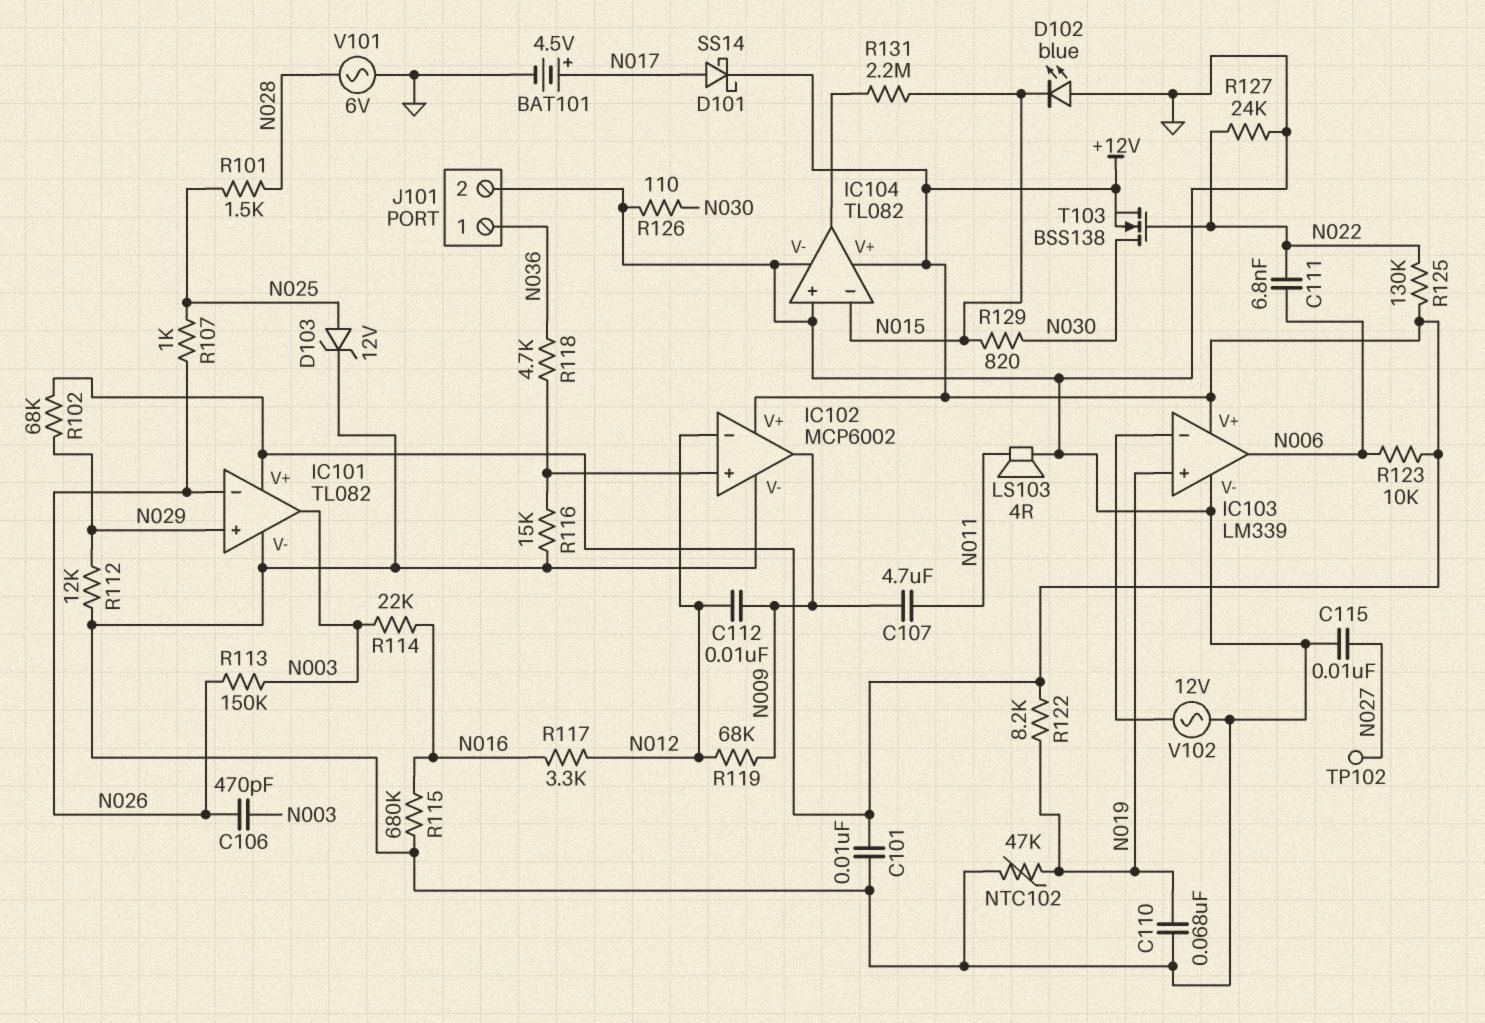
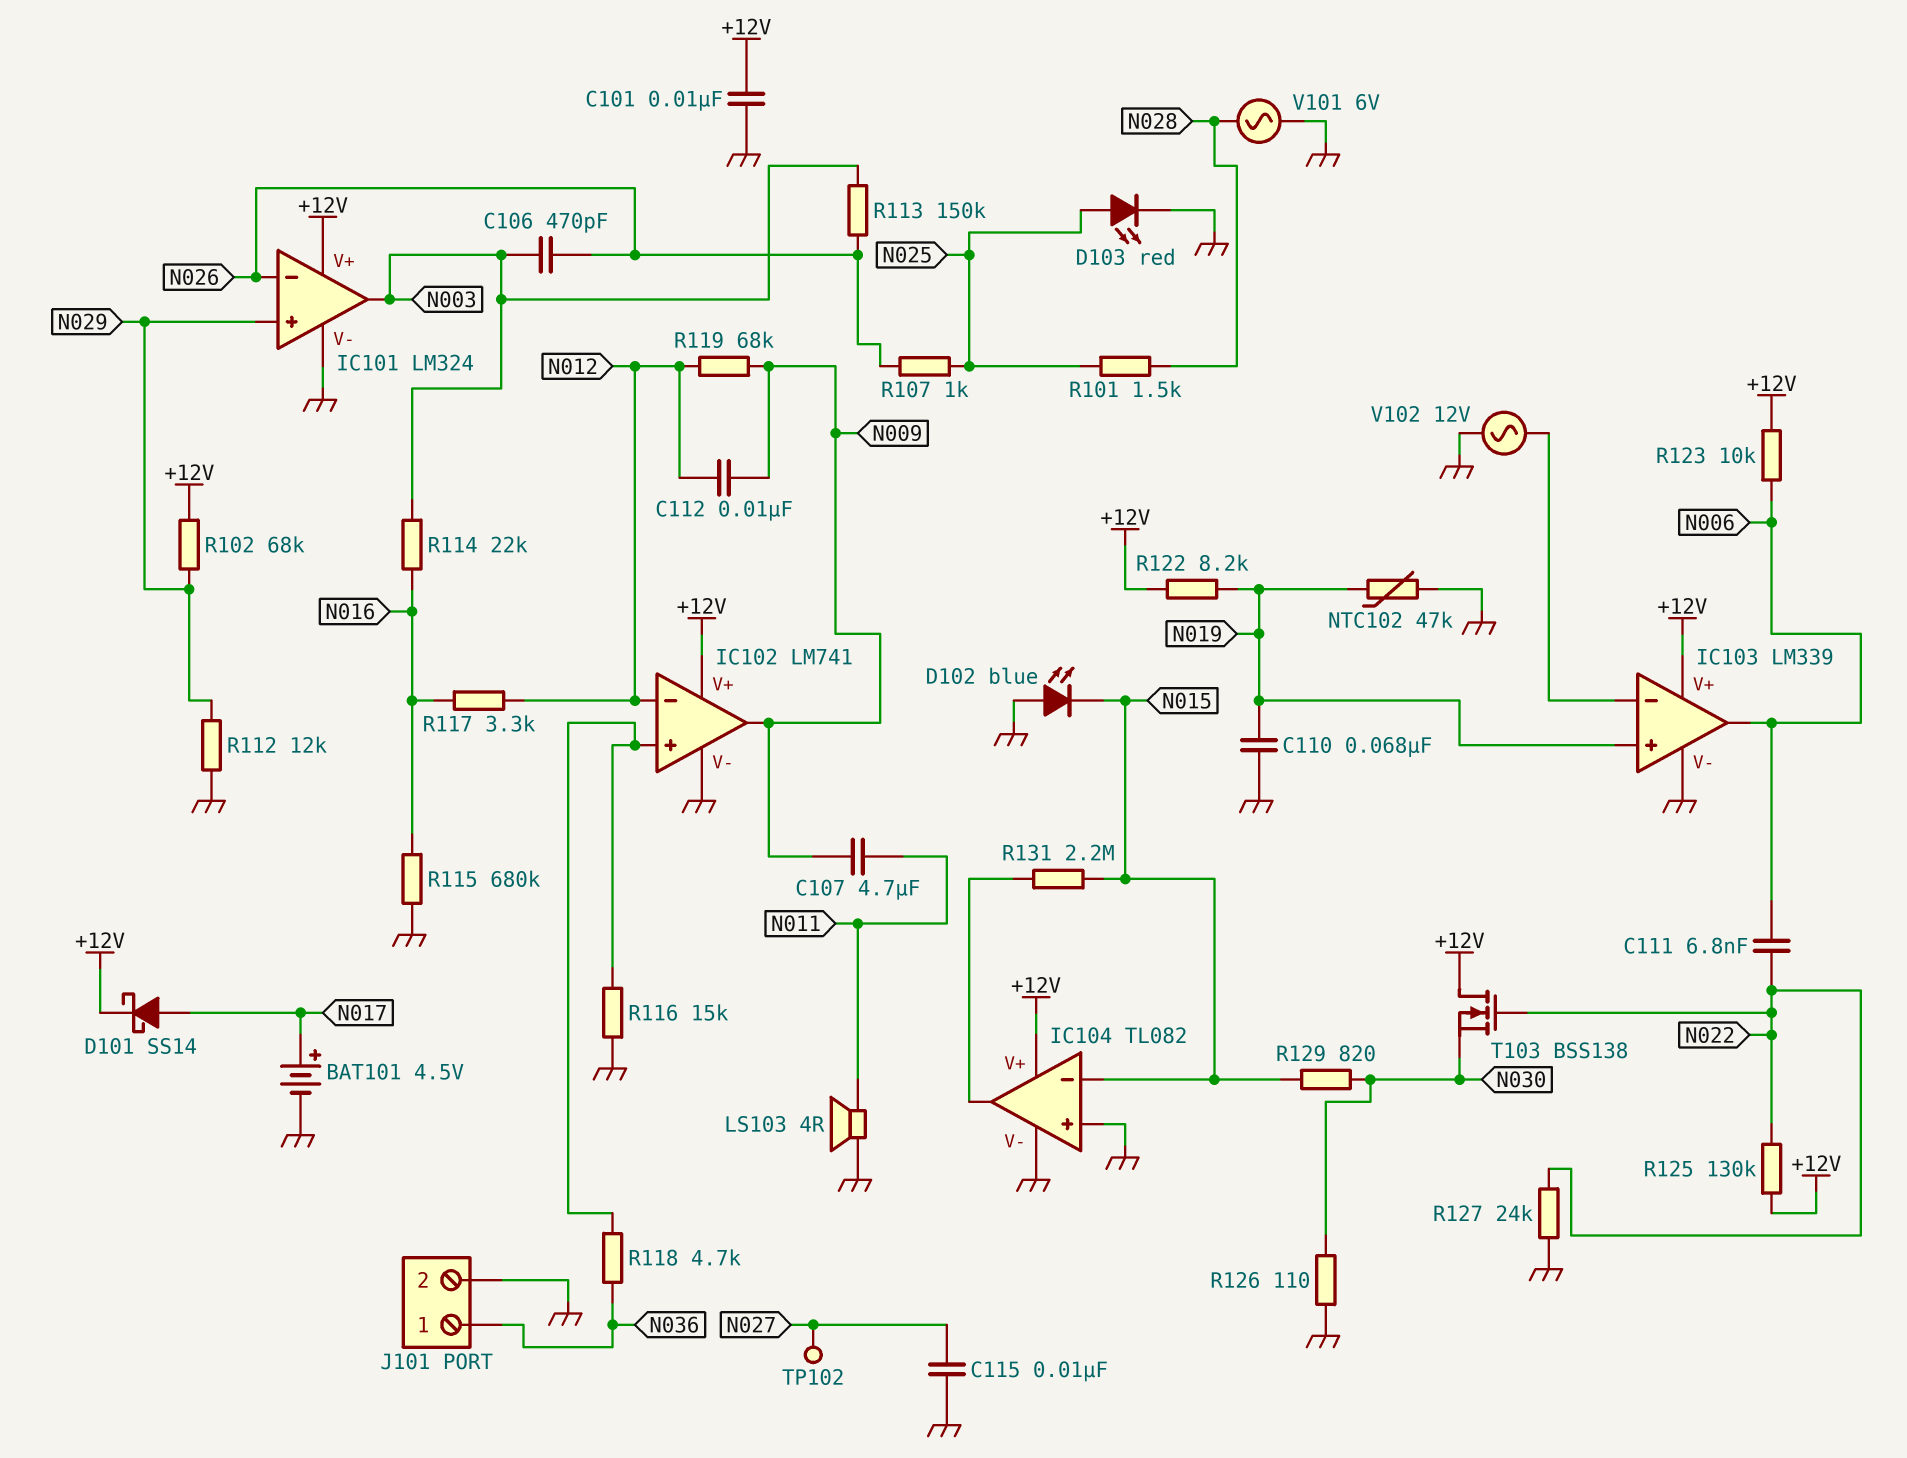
D103: zener 12V (A N025, K GND) -> LED red (A N025, K GND)
IC101: TL082 -> LM324
IC102: MCP6002 -> LM741
T103: NMOS BSS138 (G N022, D N030, S +12V) -> NMOS BSS138 (G N022, D +12V, S N030)

